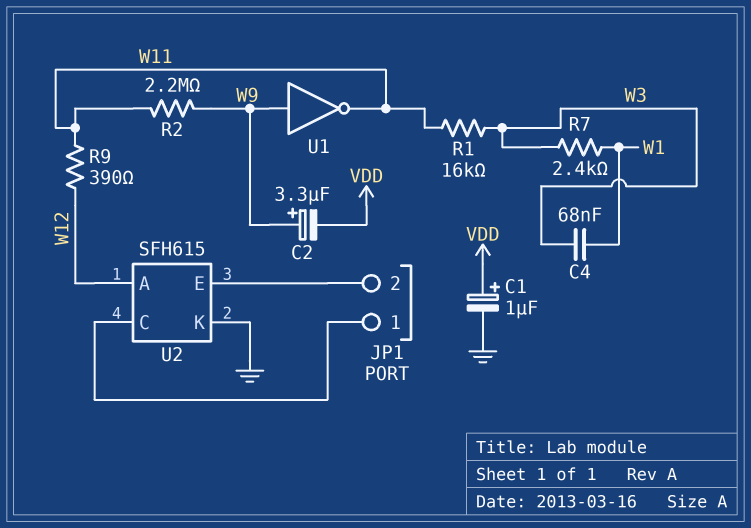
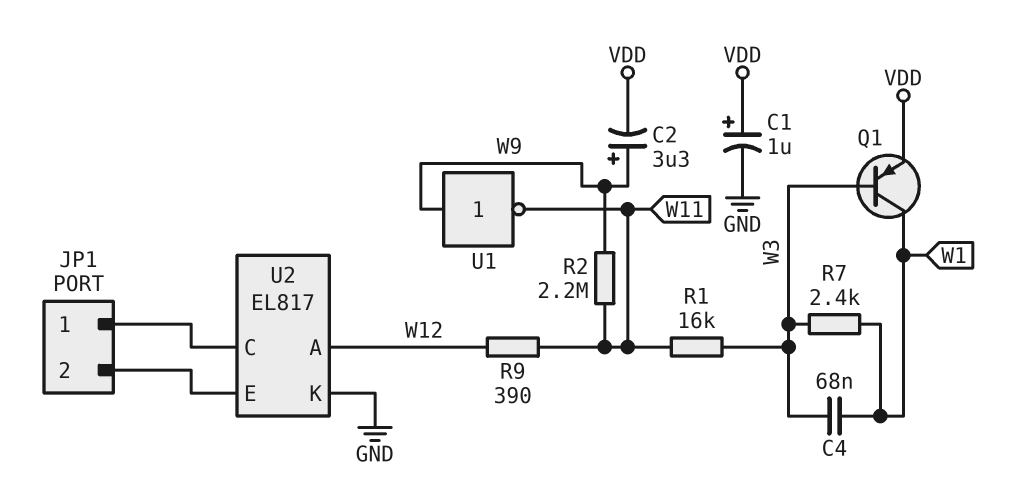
Q1: none -> PNP (B W3, C W1, E VDD)
U2: SFH615 -> EL817

